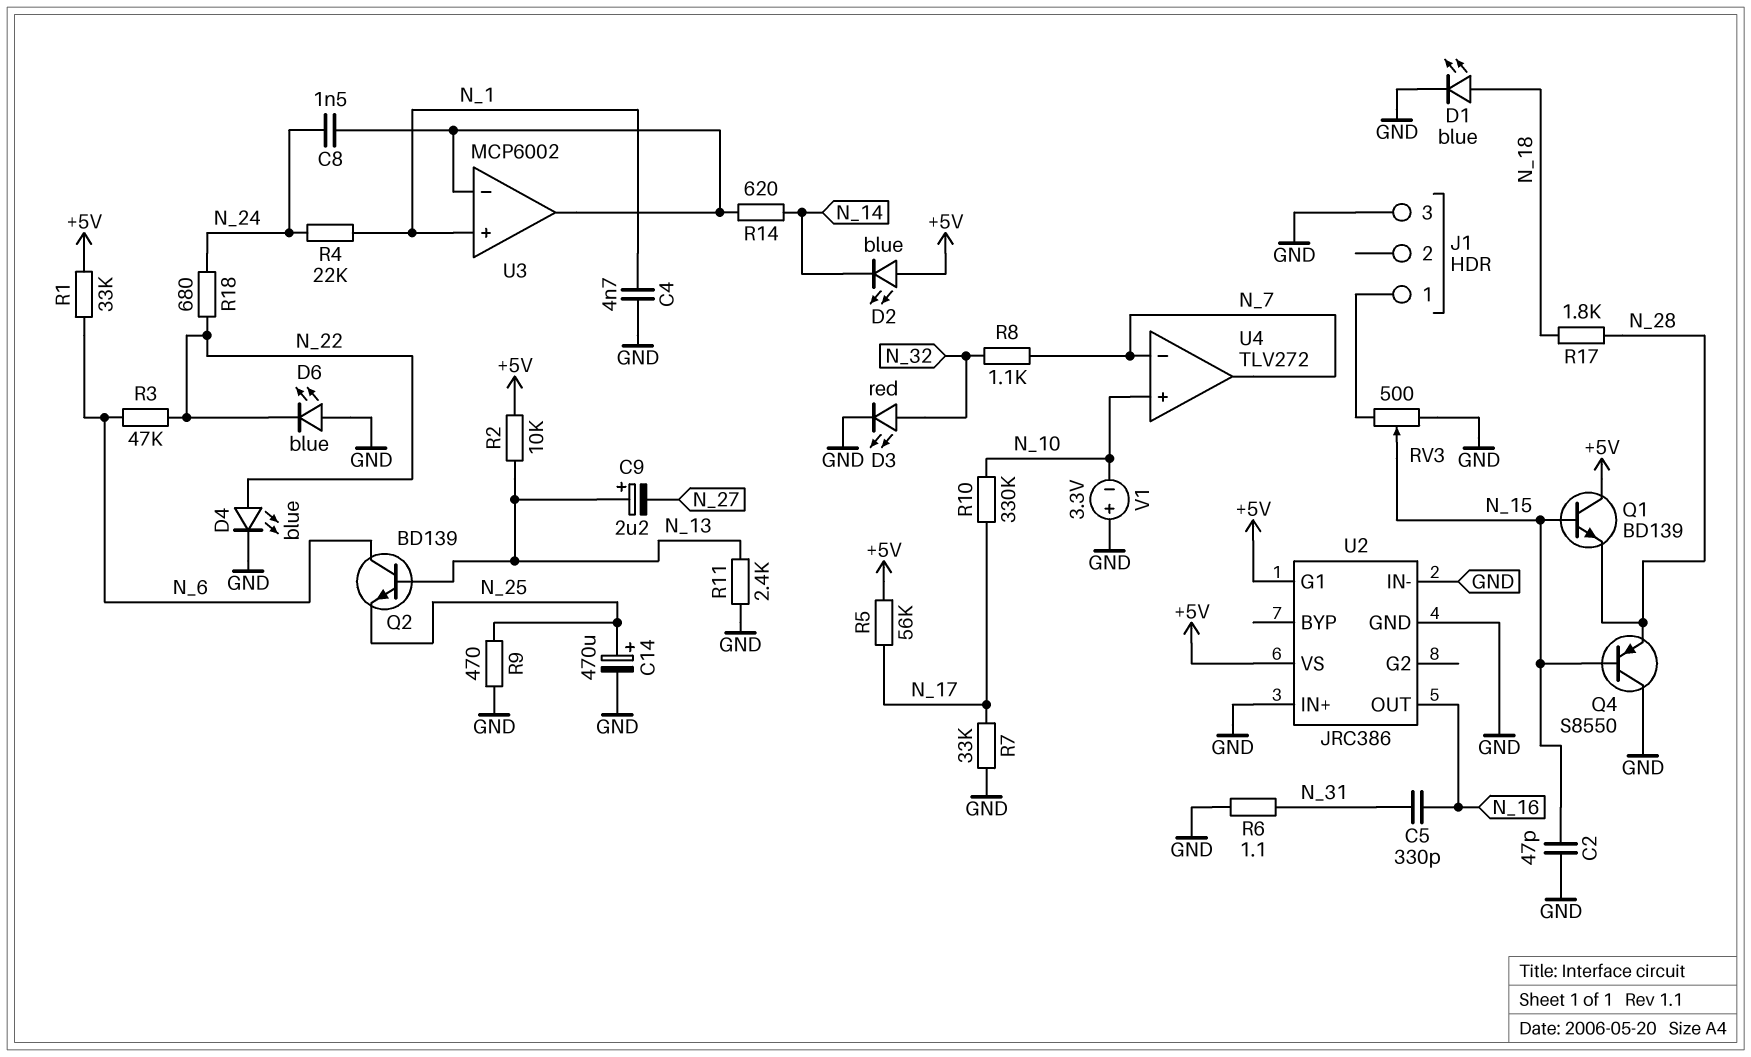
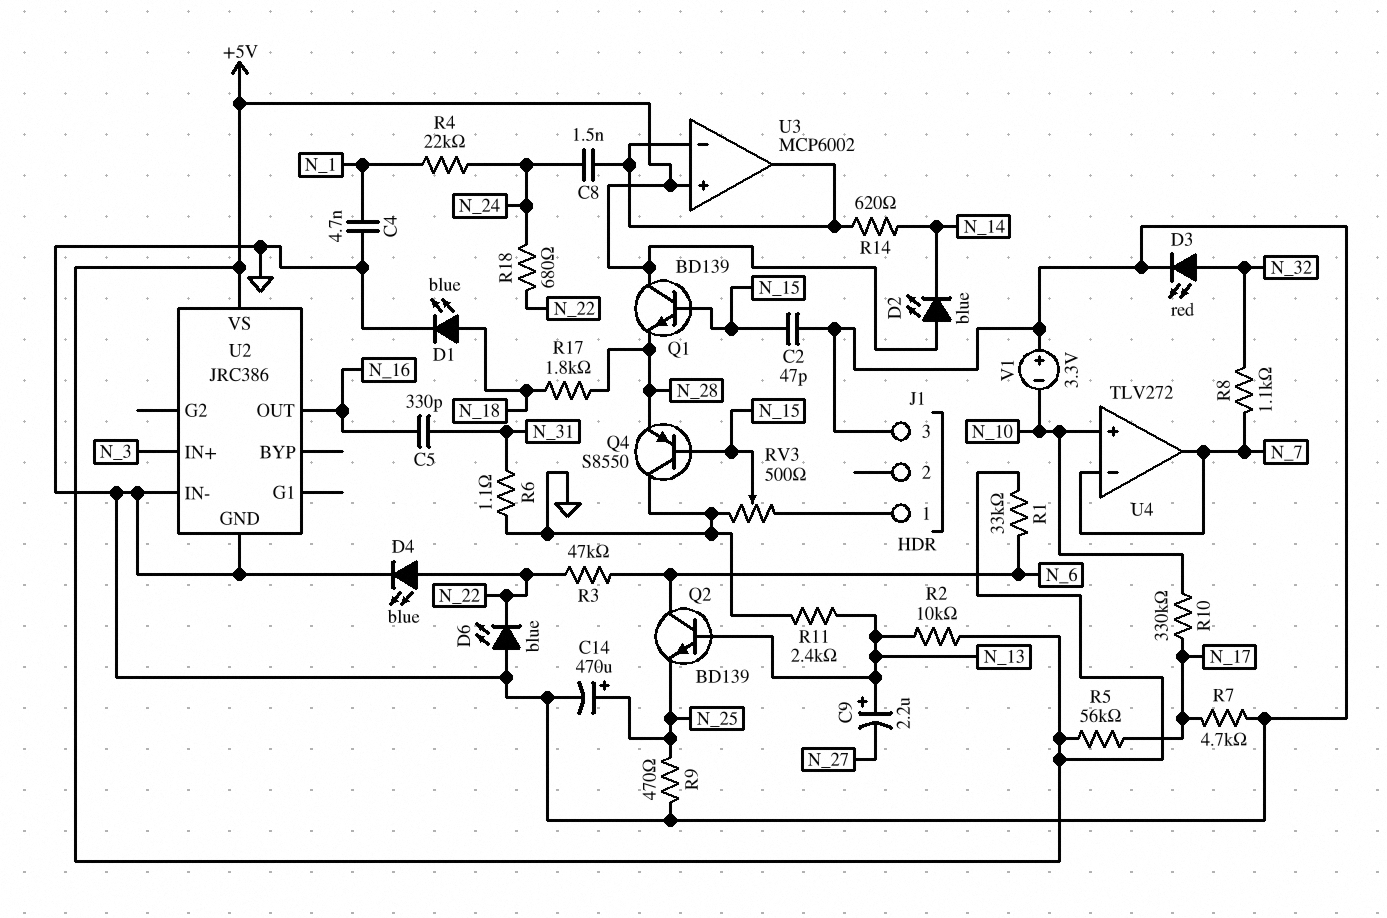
R7: 33k (GND, N_17) -> 4.7k (GND, N_17)
U2 pin G1: +5V -> none
U2 pin IN+: GND -> N_3
U3 pin in+: N_1 -> +5V

